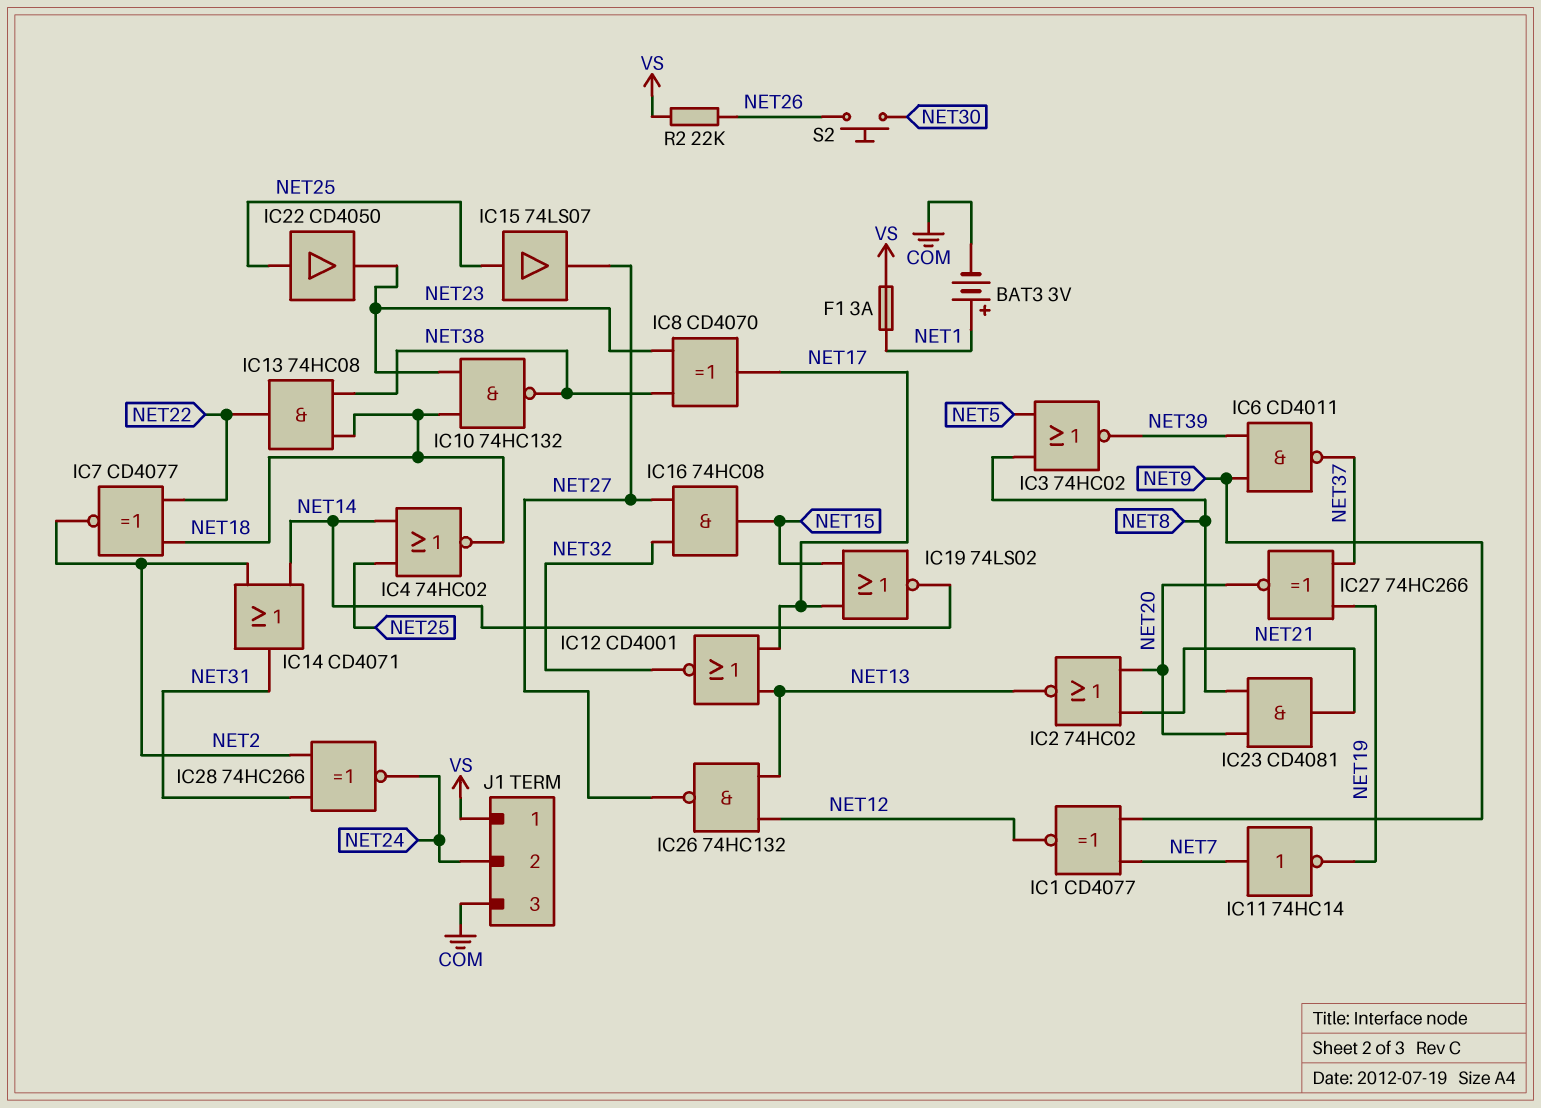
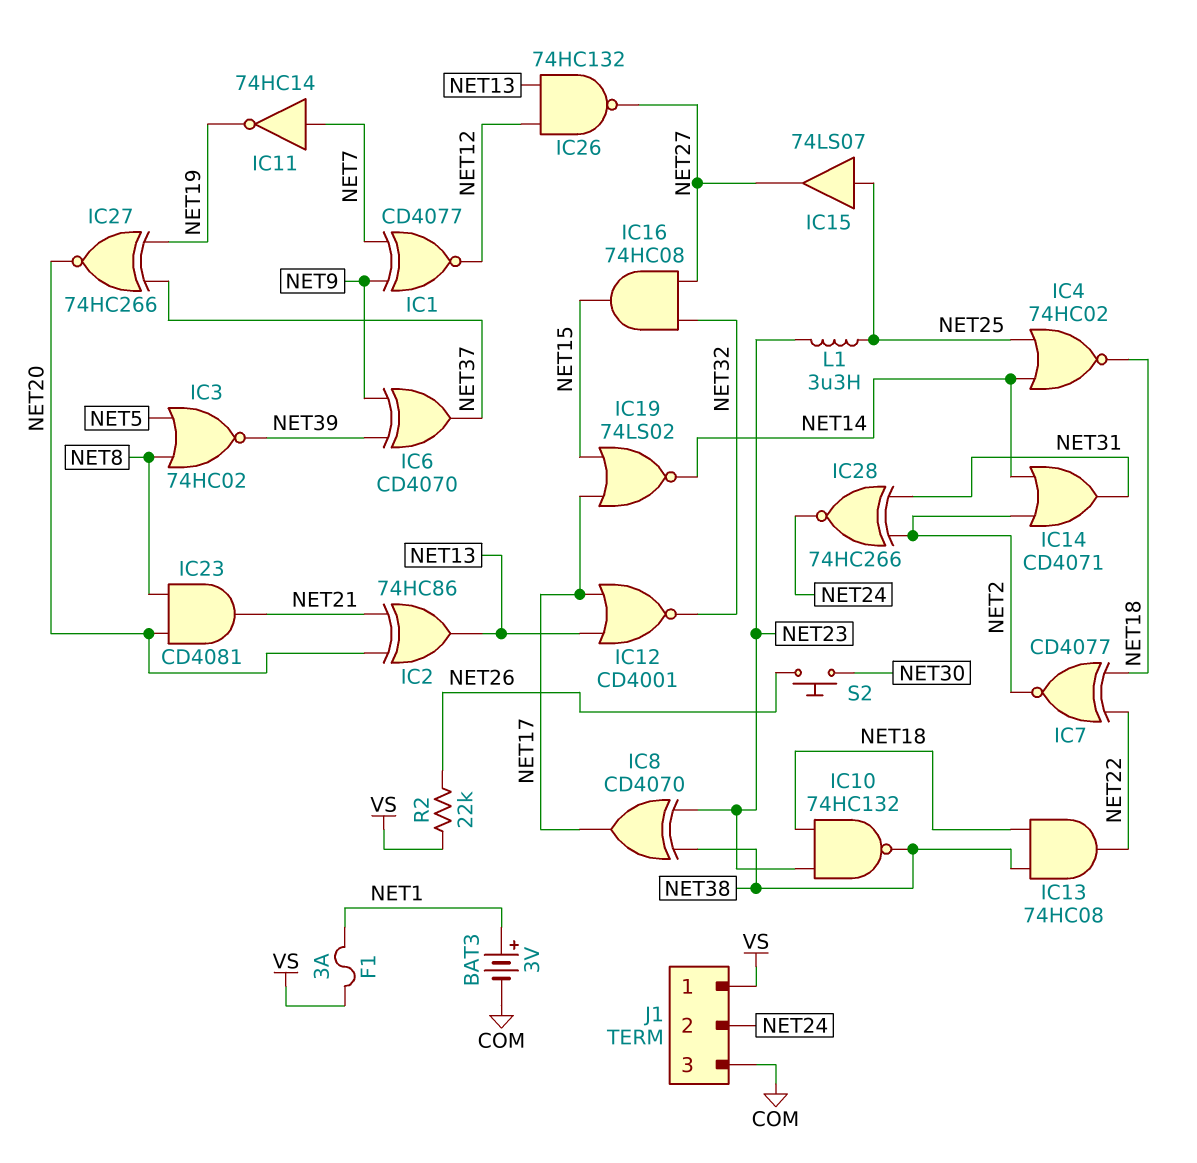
IC2: NOR 74HC02 (in NET20, in NET21, out NET13) -> XOR 74HC86 (in NET20, in NET21, out NET13)
IC6: NAND CD4011 (in NET9, in NET39, out NET37) -> XOR CD4070 (in NET9, in NET39, out NET37)
IC22: buffer CD4050 (in NET25, out NET23) -> none
L1: none -> 3.3uH (NET23, NET25)

